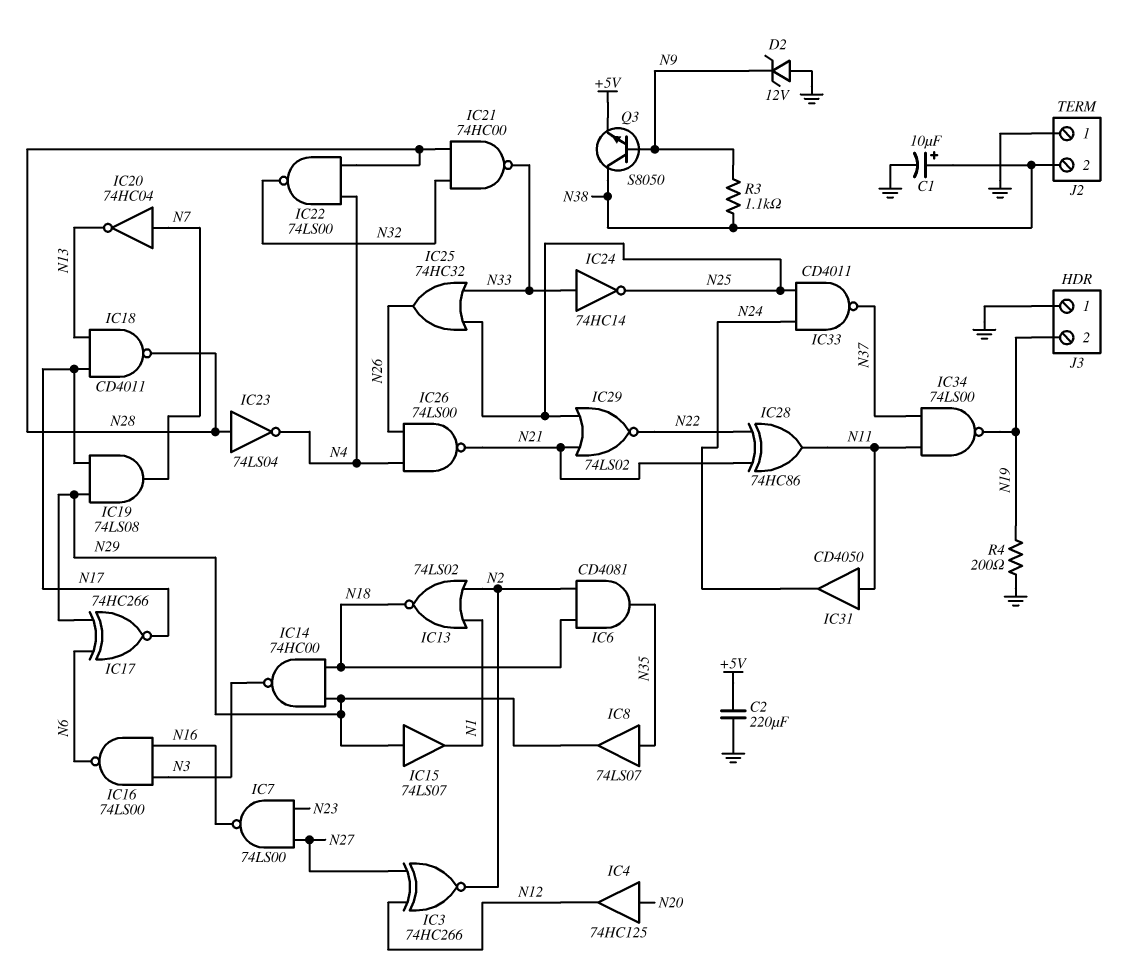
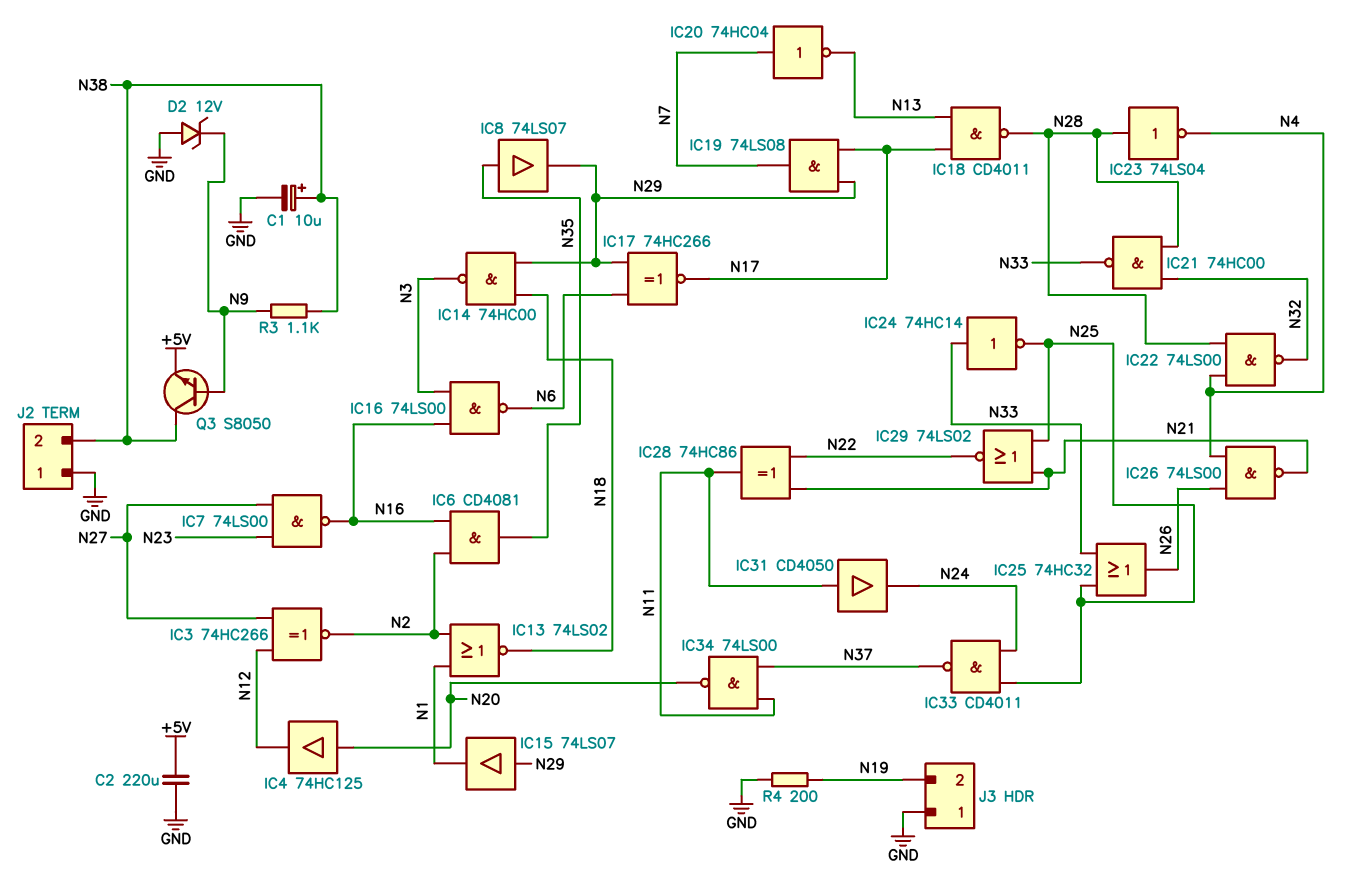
IC6: AND CD4081 (in N2, in N18, out N35) -> AND CD4081 (in N2, in N16, out N35)
IC34: NAND 74LS00 (in N11, in N37, out N19) -> NAND 74LS00 (in N11, in N37, out N20)

